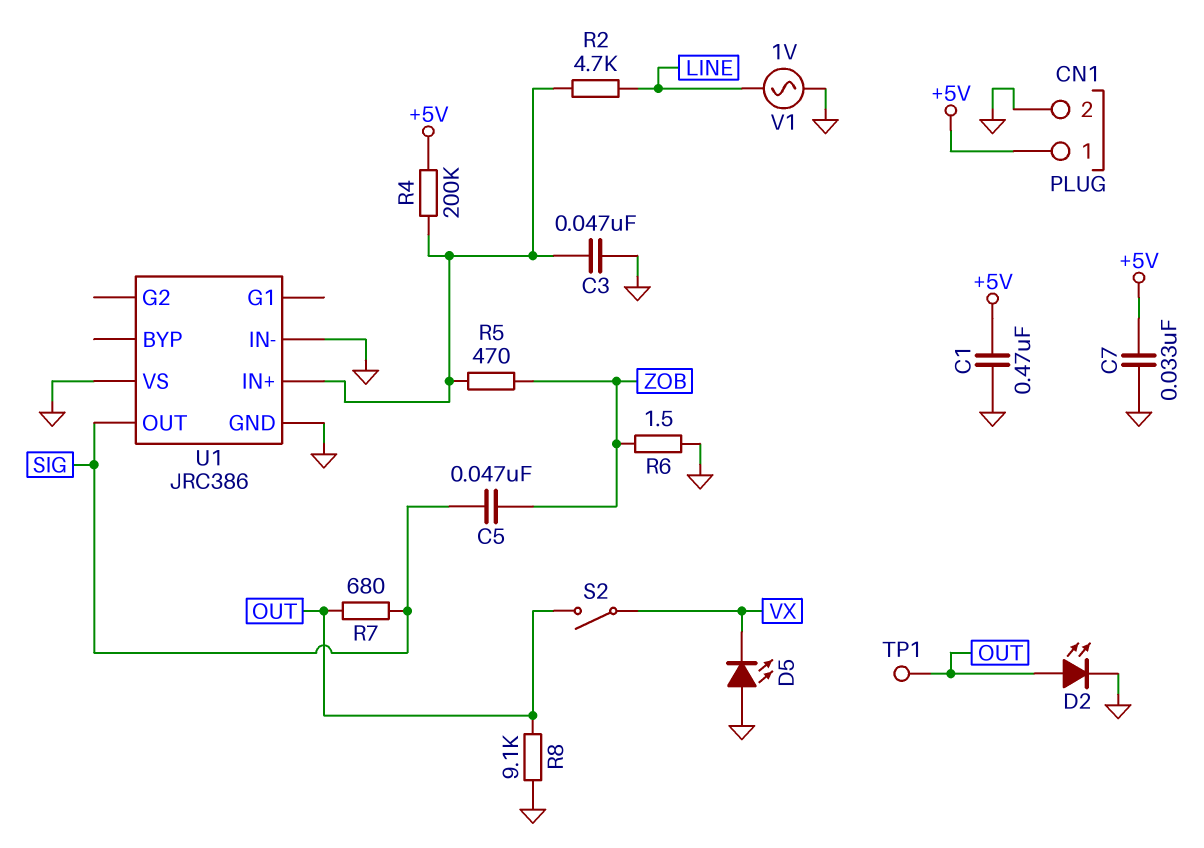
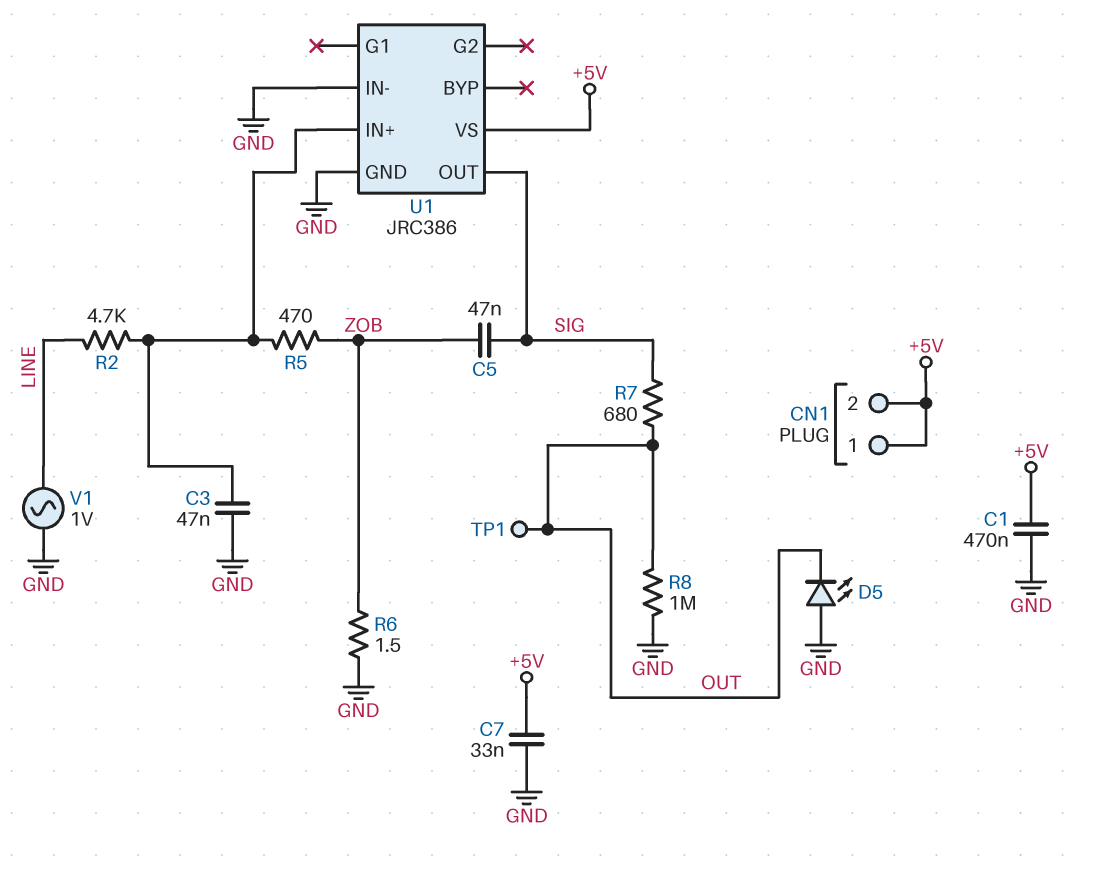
CN1 pin 2: GND -> +5V
D2: LED (A OUT, K GND) -> none
D5: LED (A GND, K VX) -> LED (A GND, K OUT)
R4: 200k (+5V, U1/IN+) -> none
R8: 9.1k (GND, OUT) -> 1M (GND, OUT)
S2: switch (OUT, VX) -> none
U1 pin VS: GND -> +5V

